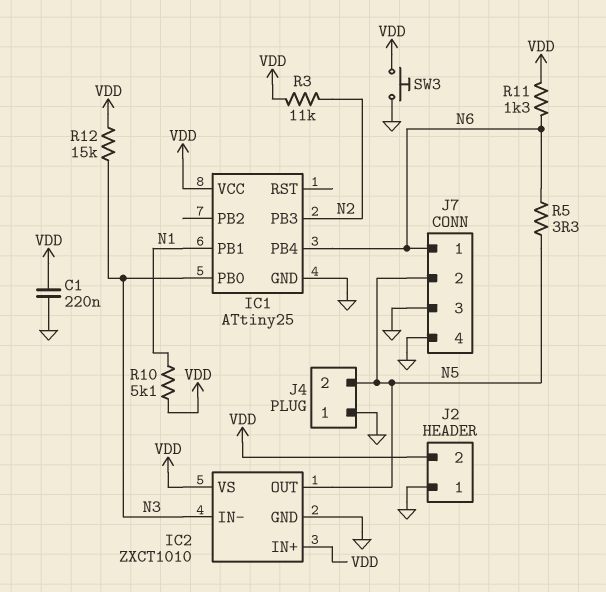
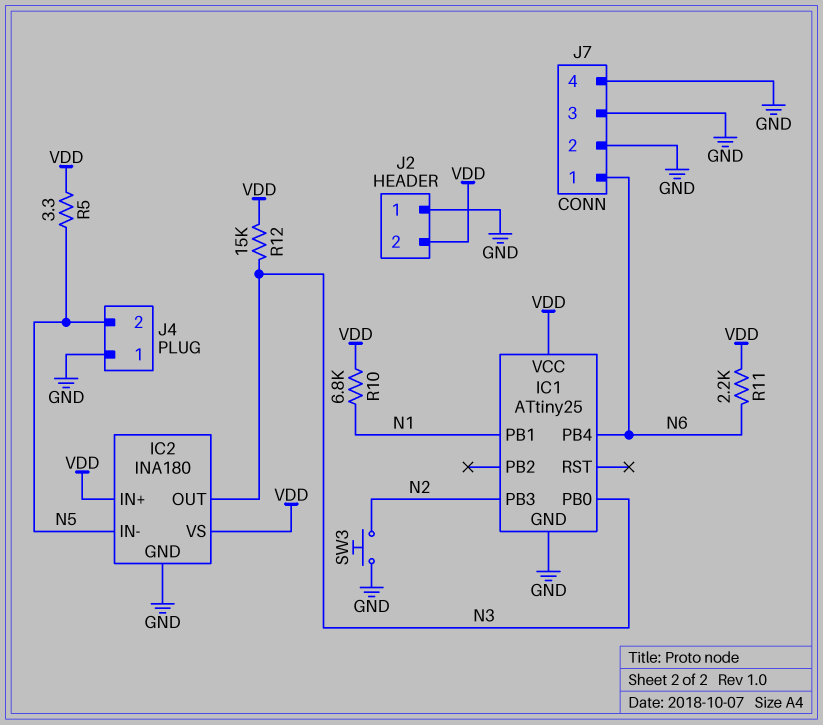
C1: 220nF (GND, VDD) -> none
IC2: ZXCT1010 -> INA180
IC2 pin IN-: N3 -> N5
IC2 pin OUT: N5 -> N3
J7 pin 2: N5 -> GND
R3: 11k (N2, VDD) -> none
R5: 3.3 (N5, N6) -> 3.3 (N5, VDD)
R10: 5.1k (N1, VDD) -> 6.8k (N1, VDD)
R11: 1.3k (N6, VDD) -> 2.2k (N6, VDD)
SW3: button (GND, VDD) -> button (GND, N2)

